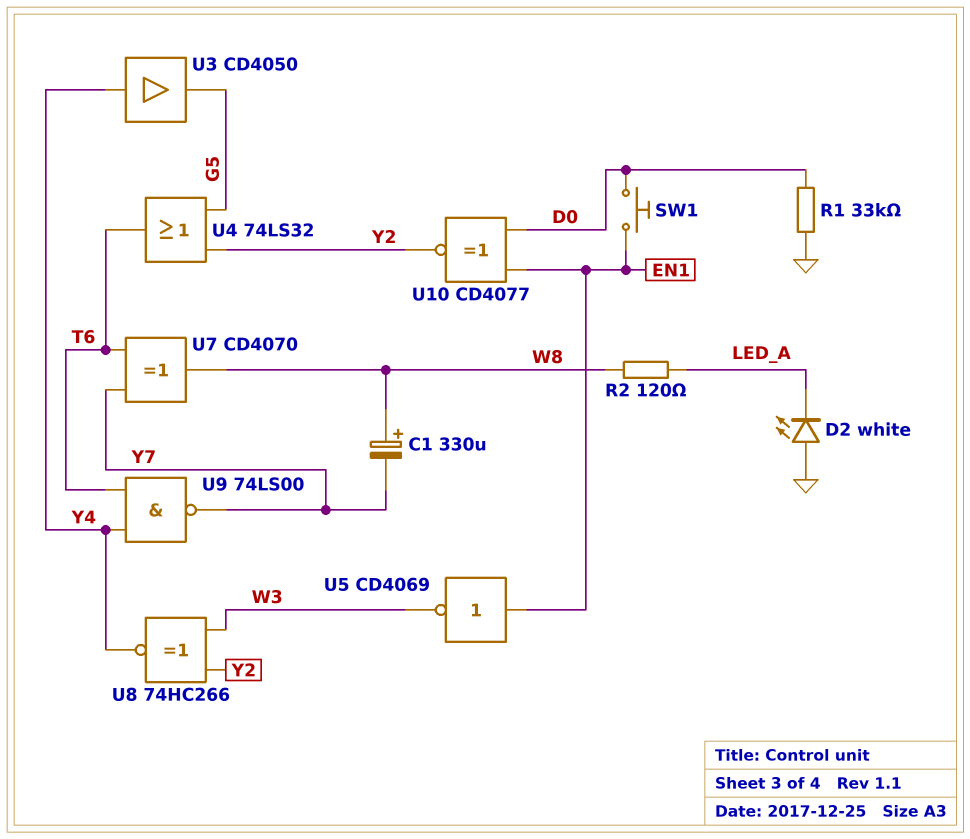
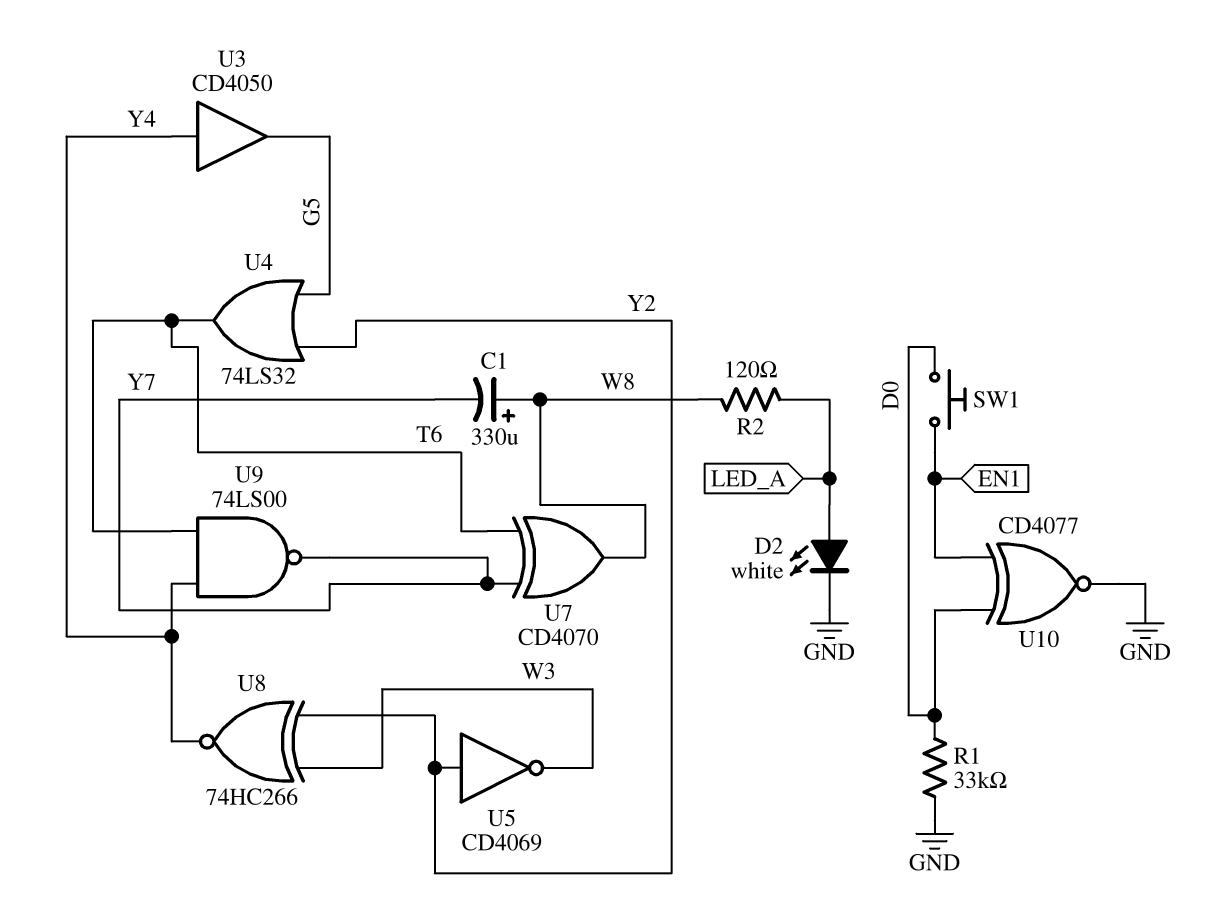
D2: LED white (A GND, K LED_A) -> LED white (A LED_A, K GND)
U5: NOT CD4069 (in EN1, out W3) -> NOT CD4069 (in Y2, out W3)
U10: XNOR CD4077 (in D0, in EN1, out Y2) -> XNOR CD4077 (in D0, in EN1, out GND)

